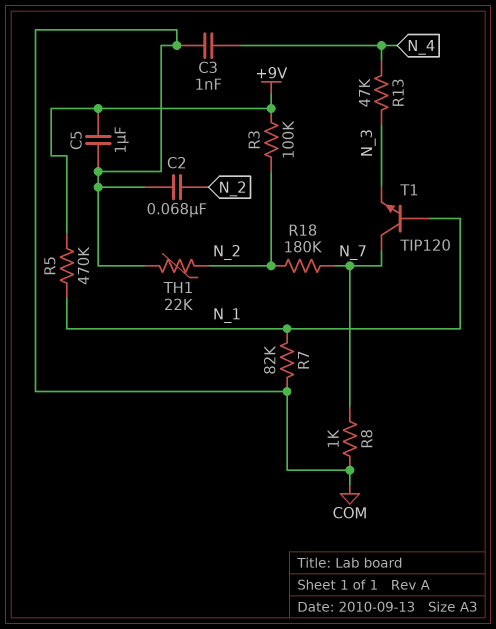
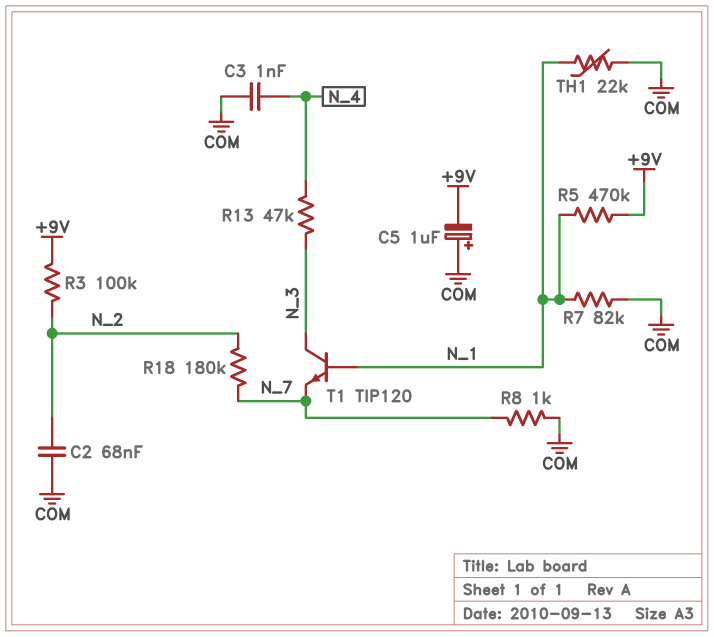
C5: 1uF (+9V, COM) -> 1uF (plus COM, minus +9V)
T1: NPN TIP120 (B N_1, C N_7, E N_3) -> NPN TIP120 (B N_1, C N_3, E N_7)
TH1: 22k (COM, N_2) -> 22k (COM, N_1)

